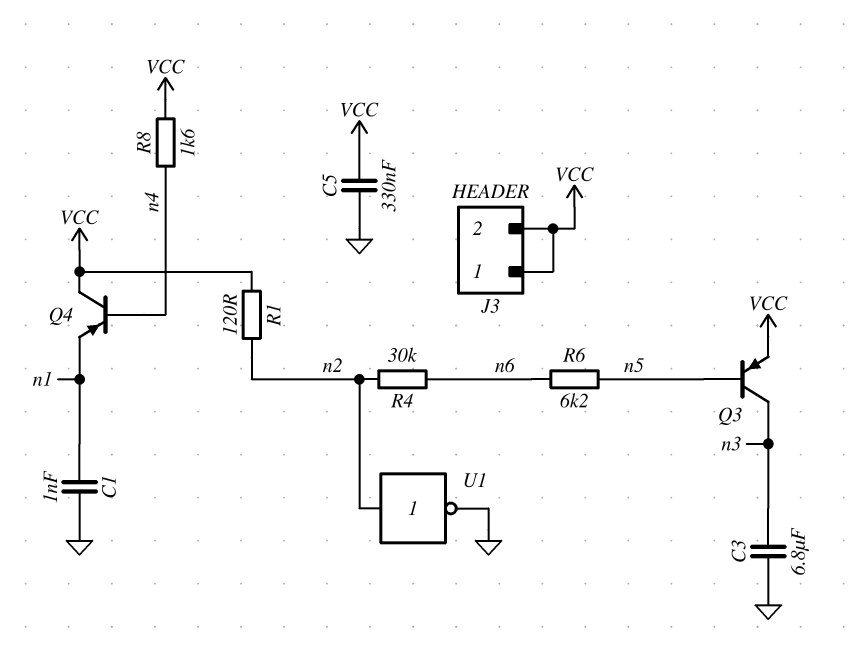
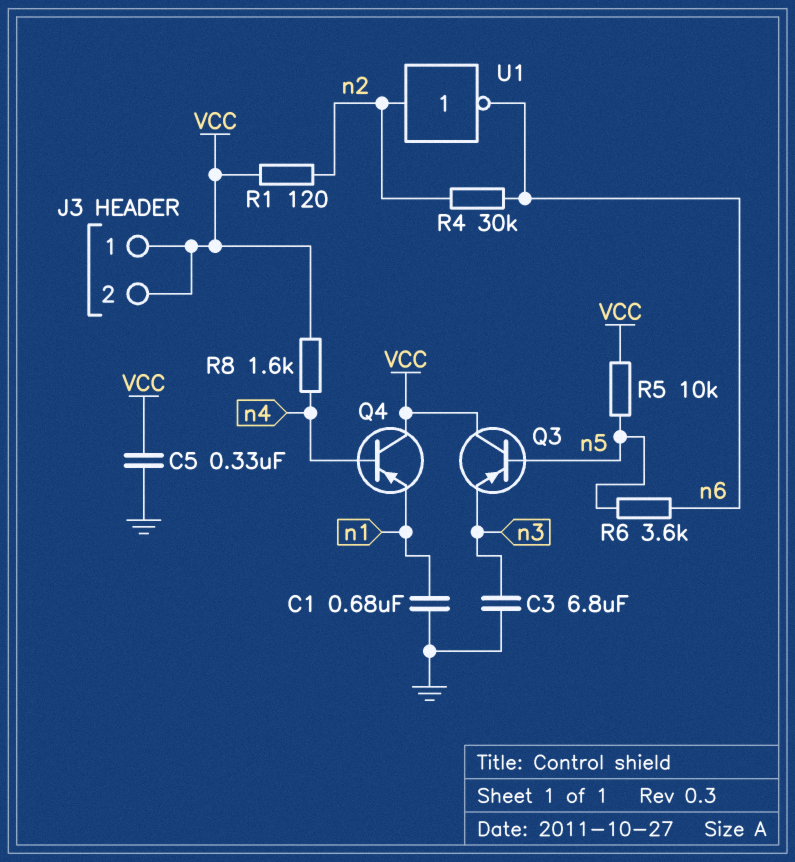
C1: 1nF (GND, n1) -> 680nF (GND, n1)
Q3: PNP (B n5, C n3, E VCC) -> PNP (B n5, C VCC, E n3)
R5: none -> 10k (VCC, n5)
R6: 6.2k (n5, n6) -> 3.6k (n5, n6)
U1: NOT (in n2, out GND) -> NOT (in n2, out n6)

